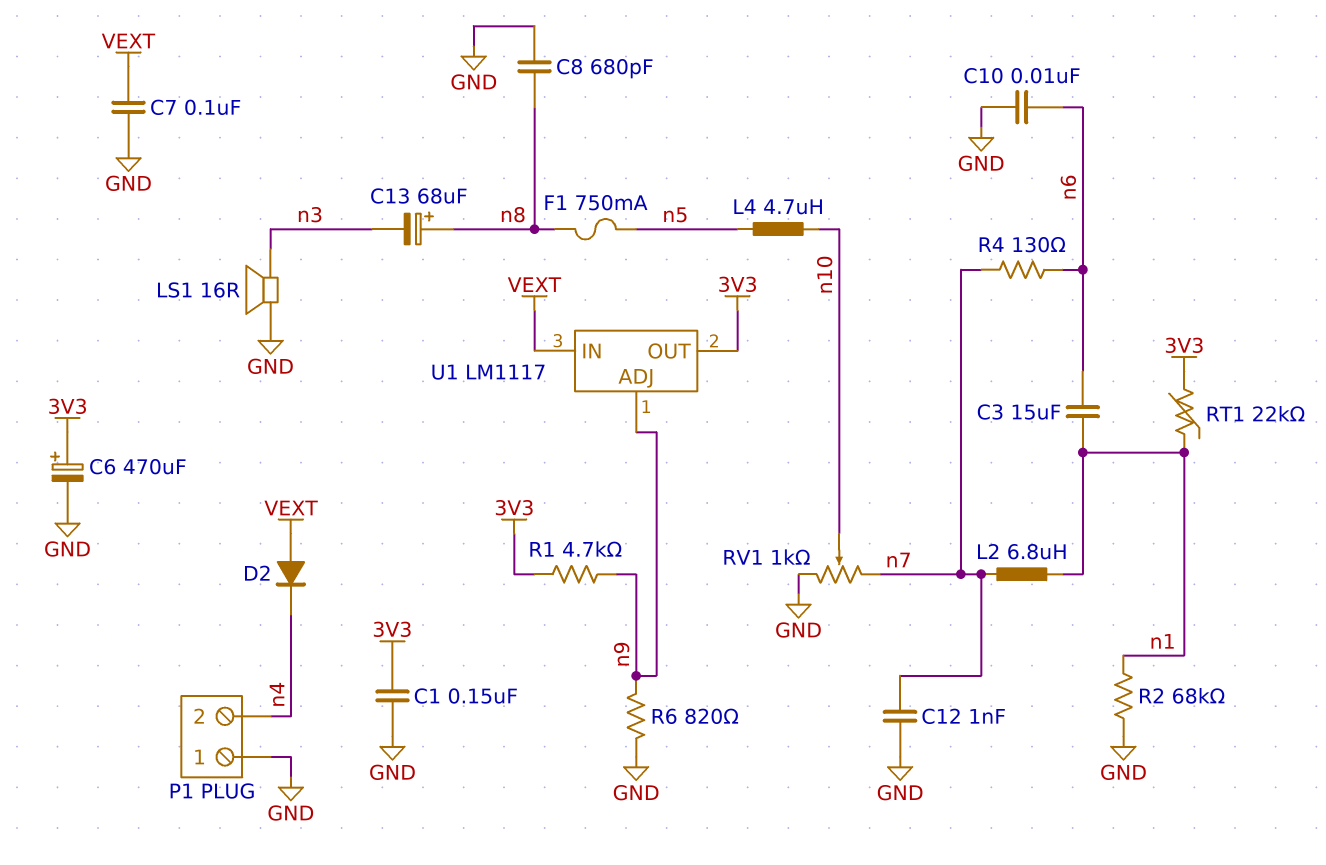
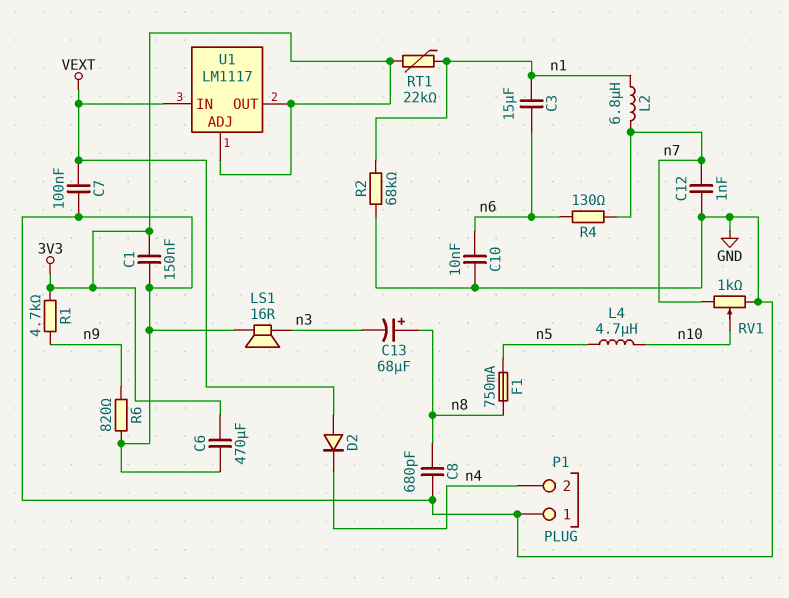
C6: 470uF (plus 3V3, minus GND) -> 470uF (3V3, GND)
U1 pin ADJ: n9 -> 3V3

